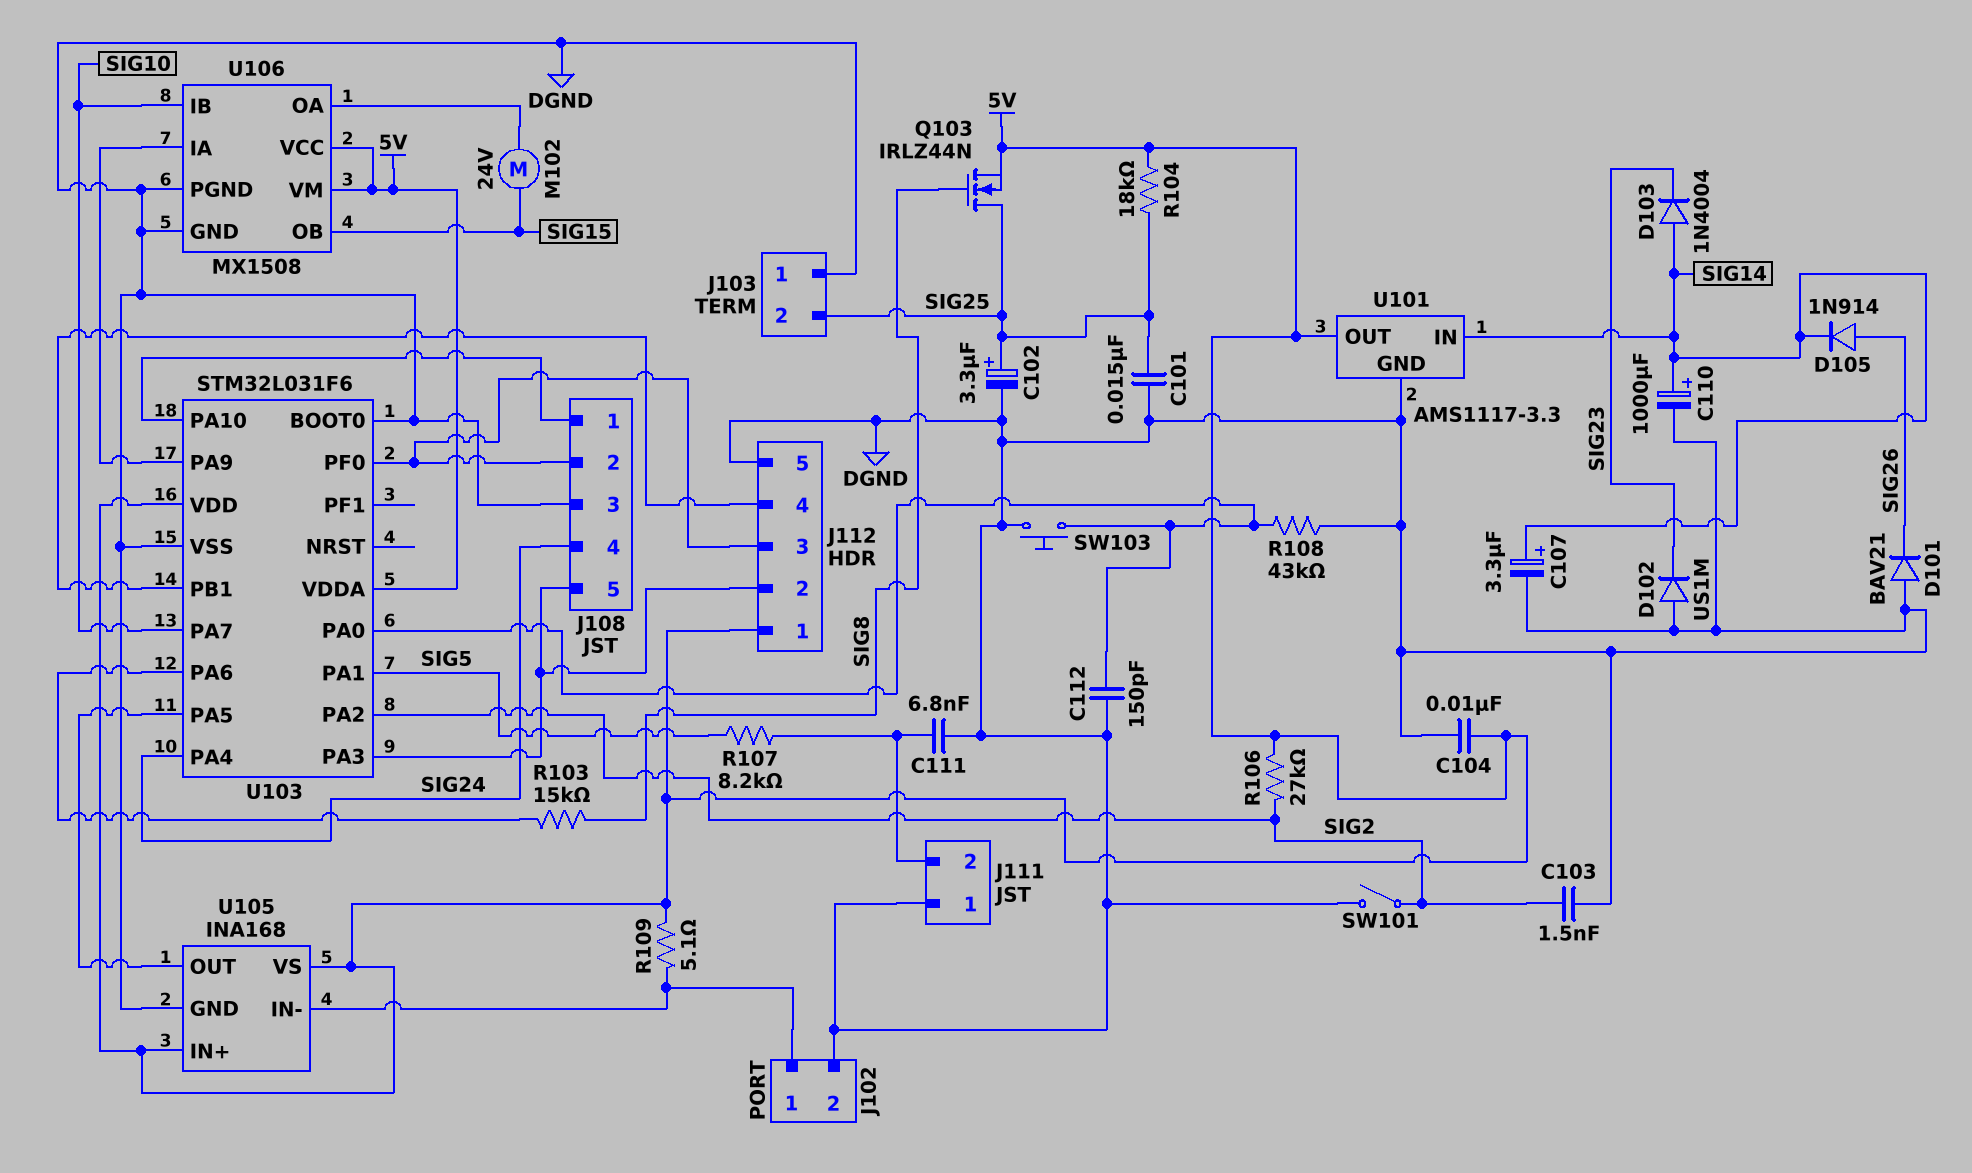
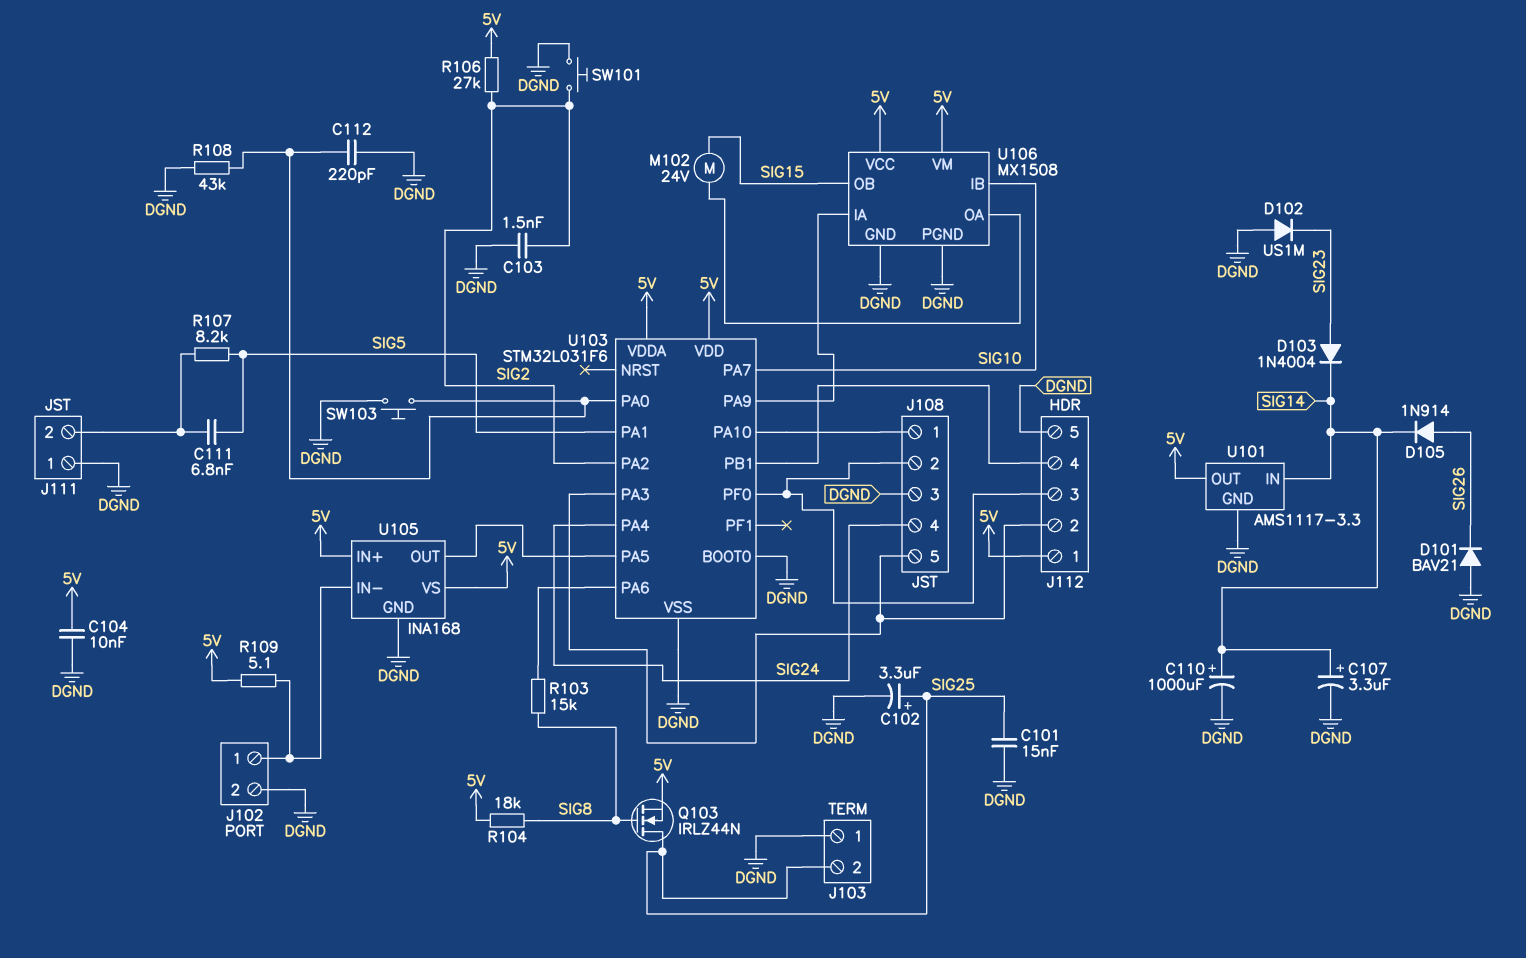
C111: 6.8nF (DGND, J111/2) -> 6.8nF (J111/2, SIG5)
C112: 150pF (DGND, U103/PA0) -> 220pF (DGND, U103/PA0)
D103: diode 1N4004 (A SIG14, K SIG23) -> diode 1N4004 (A SIG23, K SIG14)
R104: 18k (5V, SIG25) -> 18k (5V, SIG8)
SW101: switch (DGND, SIG2) -> button (DGND, SIG2)

